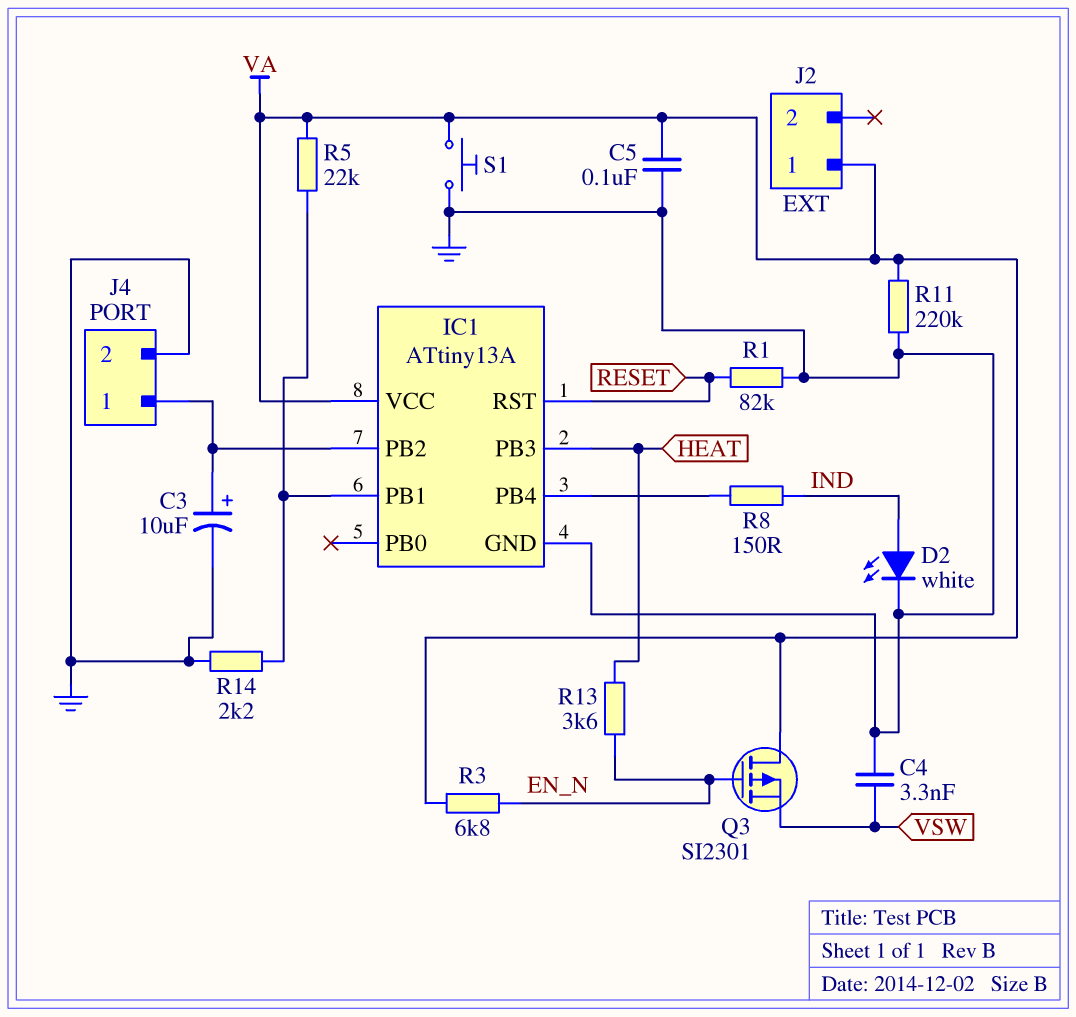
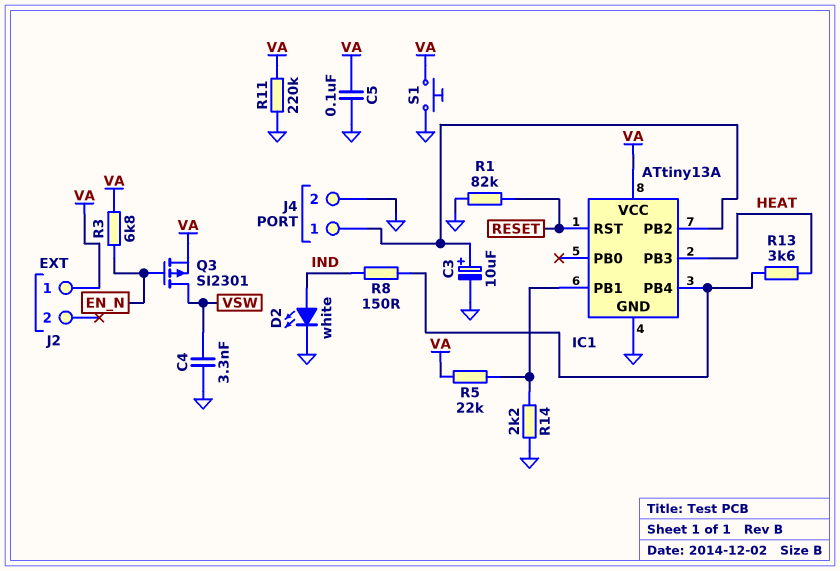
Q3: PMOS SI2301 (G EN_N, D VA, S VSW) -> PMOS SI2301 (G EN_N, D VSW, S VA)
R13: 3.6k (EN_N, HEAT) -> 3.6k (HEAT, IC1/PB4)

